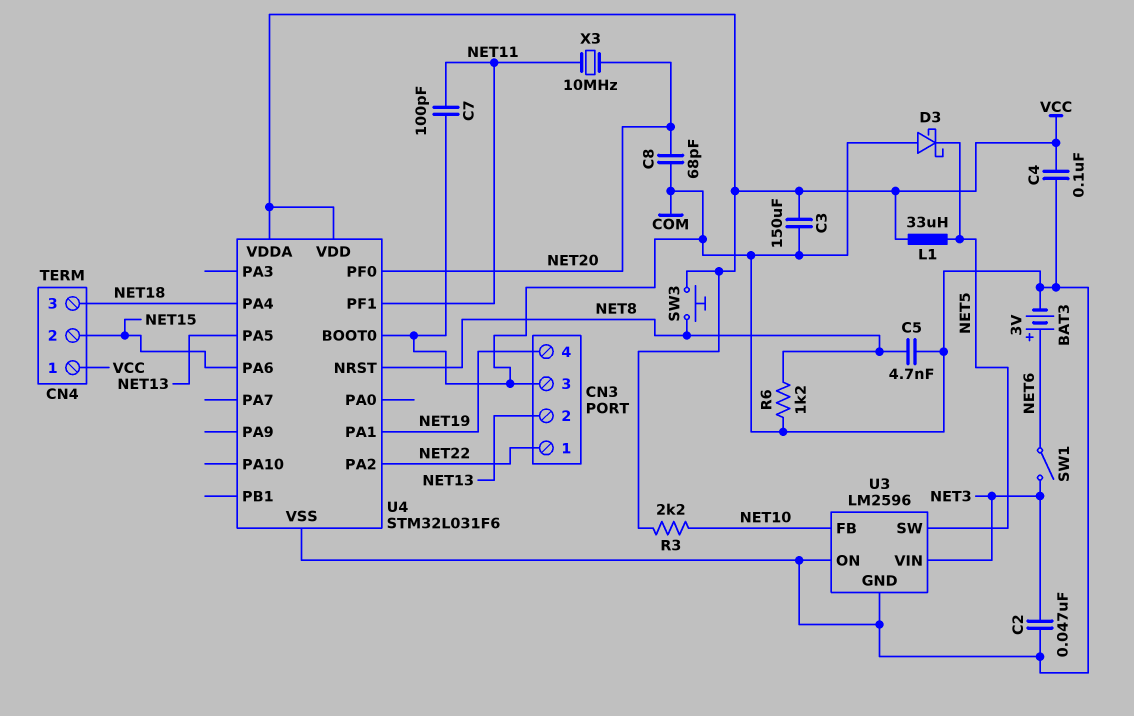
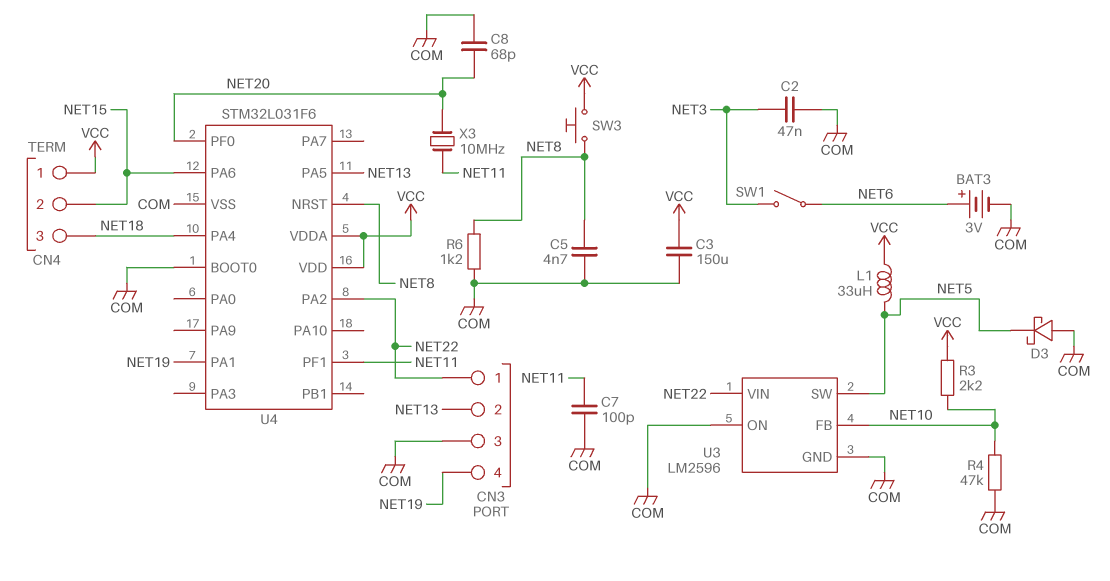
C4: 100nF (COM, VCC) -> none
R4: none -> 47k (COM, NET10)
U3 pin VIN: NET3 -> NET22

